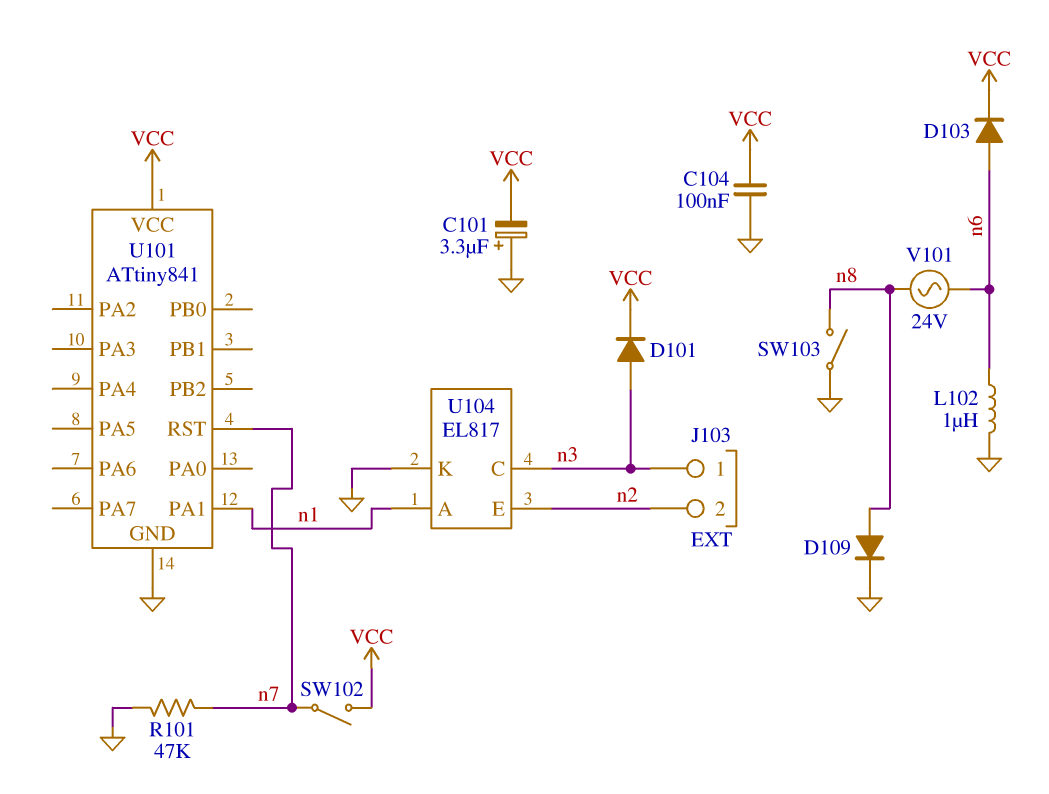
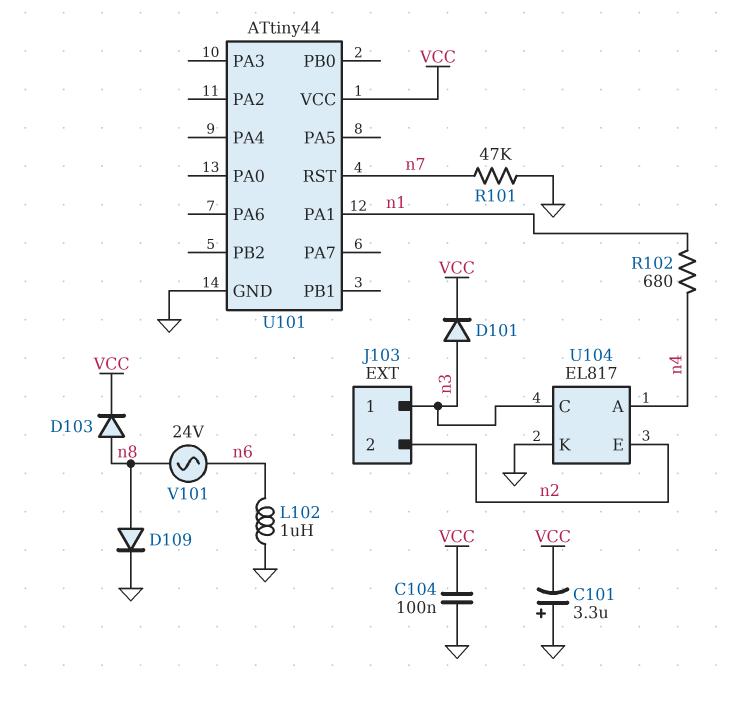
D103: diode (A n6, K VCC) -> diode (A n8, K VCC)
R102: none -> 680 (n1, n4)
SW102: switch (VCC, n7) -> none
SW103: switch (GND, n8) -> none
U101: ATtiny841 -> ATtiny44
U104 pin A: n1 -> n4

